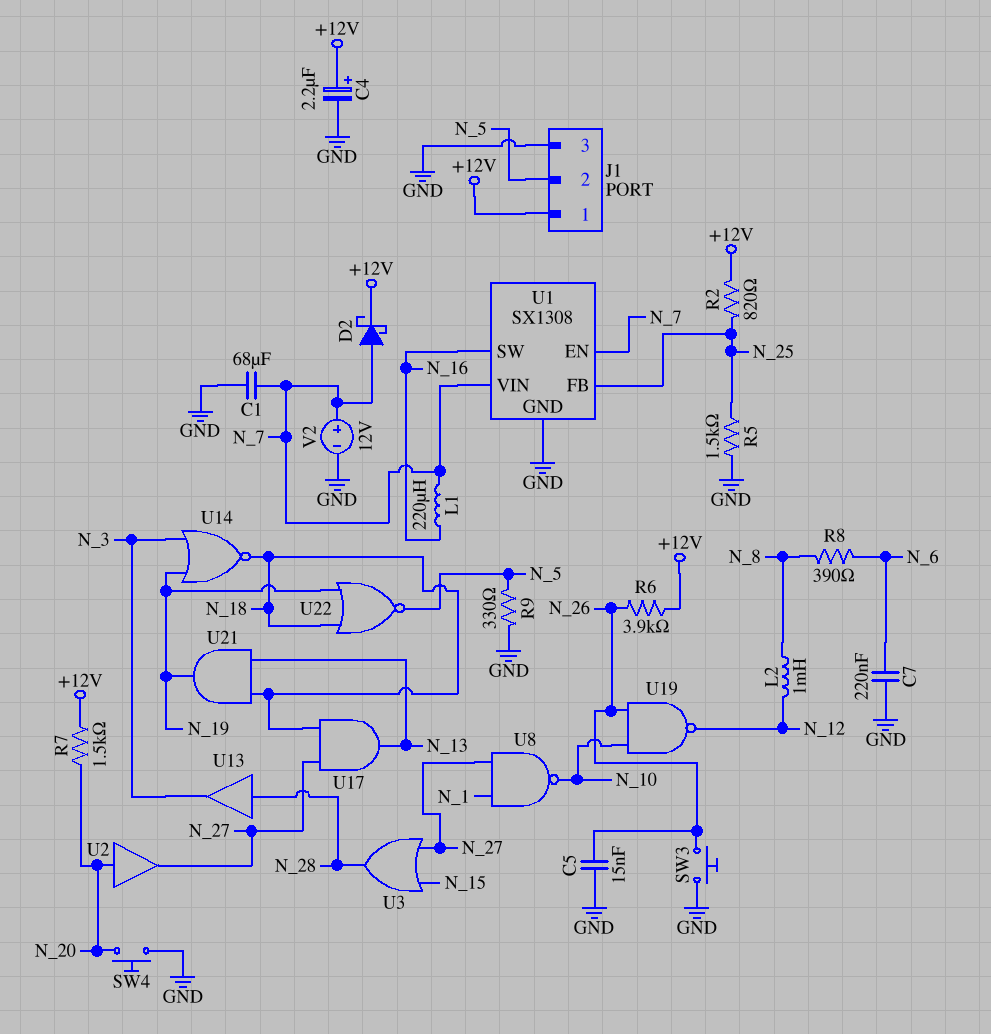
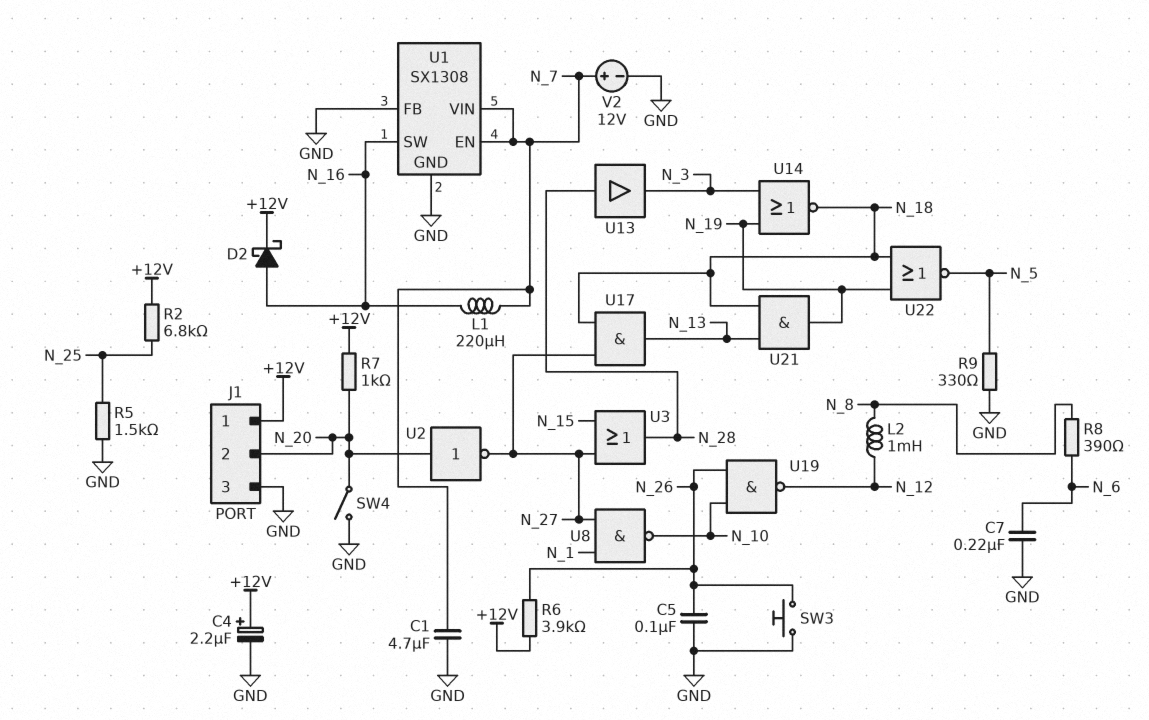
C1: 68uF (GND, N_7) -> 4.7uF (GND, N_7)
C5: 15nF (GND, N_26) -> 100nF (GND, N_26)
D2: schottky (A N_7, K +12V) -> schottky (A N_16, K +12V)
J1 pin 2: N_5 -> N_20
R2: 820 (+12V, N_25) -> 6.8k (+12V, N_25)
R7: 1.5k (+12V, N_20) -> 1k (+12V, N_20)
SW4: button (GND, N_20) -> switch (GND, N_20)
U1 pin FB: N_25 -> GND
U2: buffer (in N_20, out N_27) -> NOT (in N_20, out N_27)

